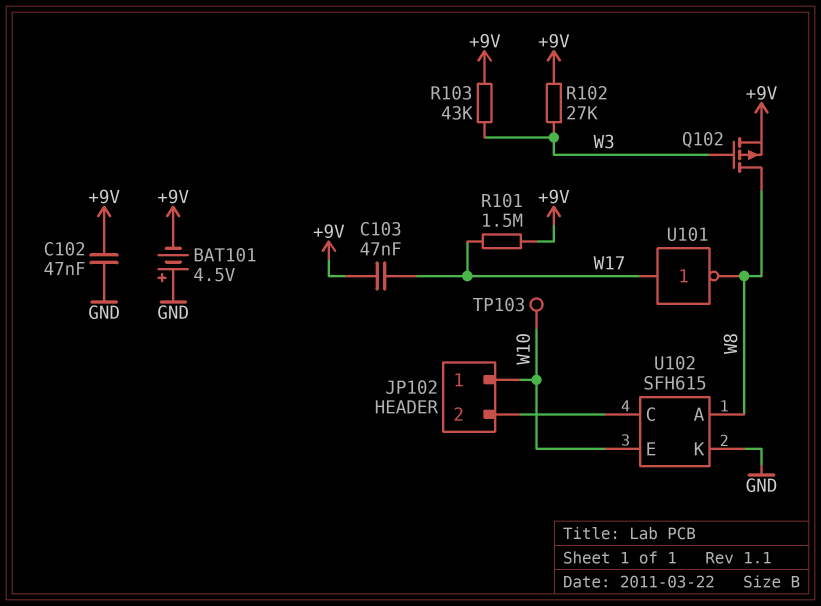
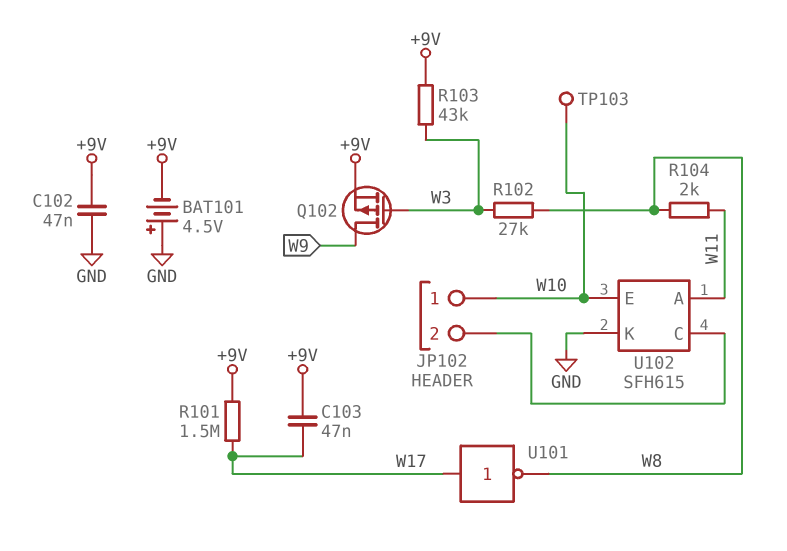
Q102: PMOS (G W3, D W8, S +9V) -> PMOS (G W3, D W9, S +9V)
R102: 27k (+9V, W3) -> 27k (W3, W8)
R104: none -> 2k (W8, W11)
U102 pin A: W8 -> W11

